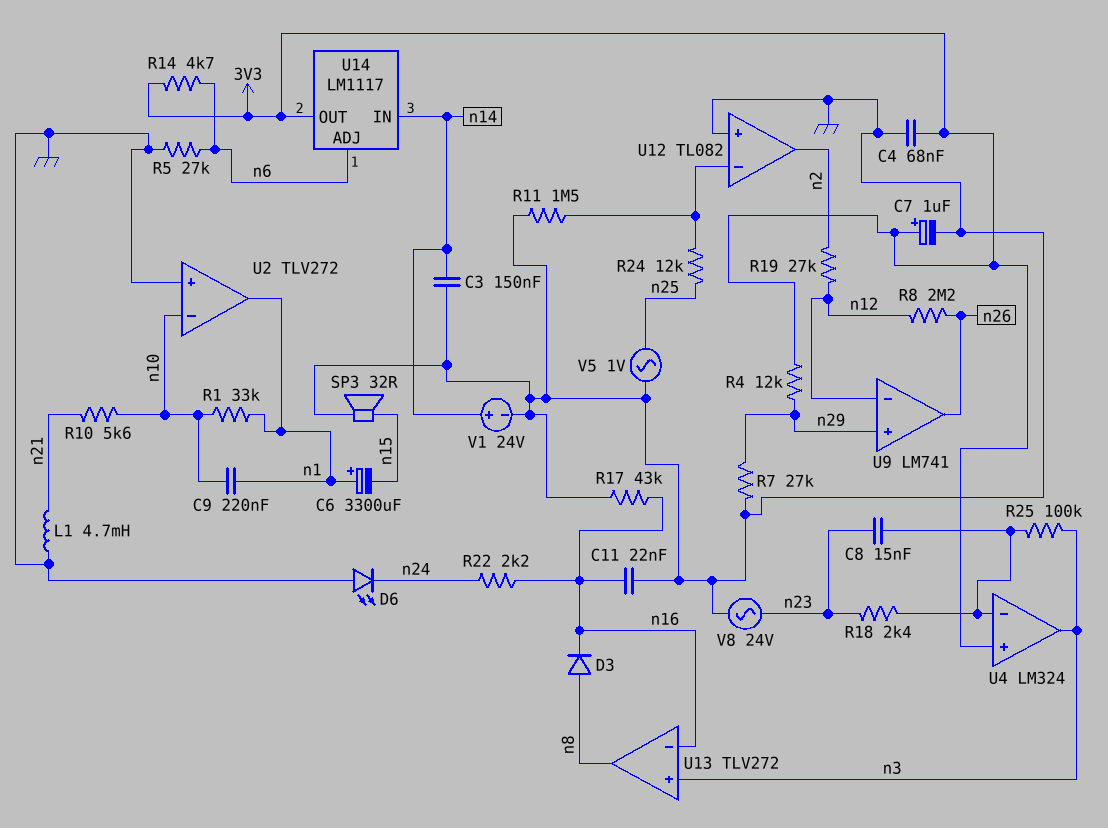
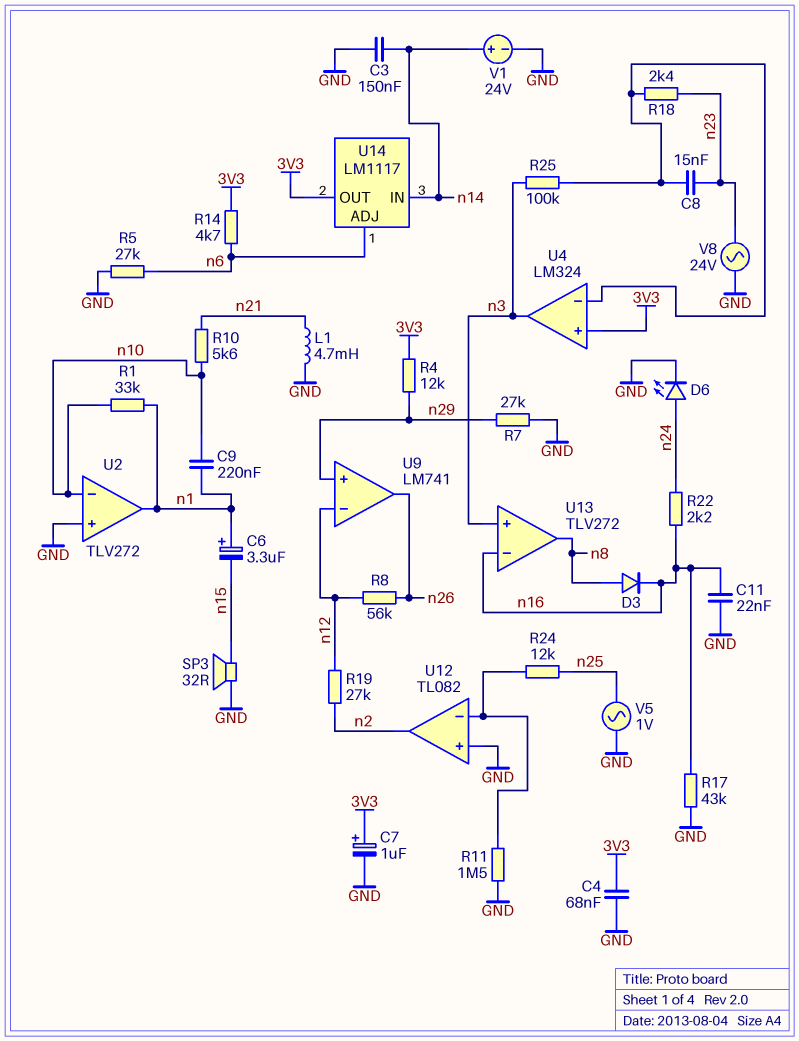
C6: 3300uF (plus n1, minus n15) -> 3.3uF (plus n1, minus n15)
D6: LED (A GND, K n24) -> LED (A n24, K GND)
R8: 2.2M (n12, n26) -> 56k (n12, n26)

